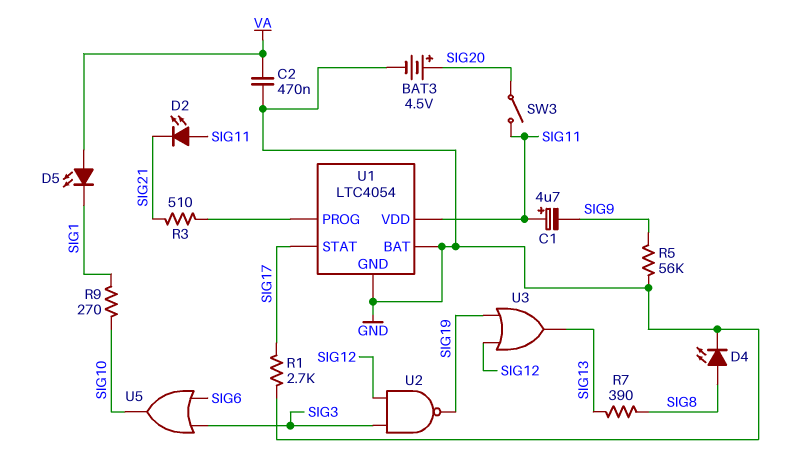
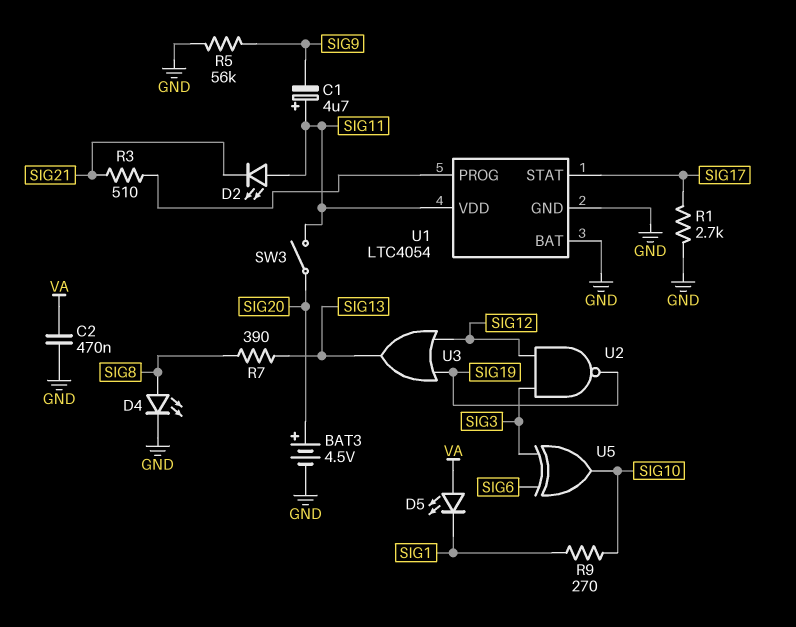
U5: OR (in SIG3, in SIG6, out SIG10) -> XOR (in SIG3, in SIG6, out SIG10)

